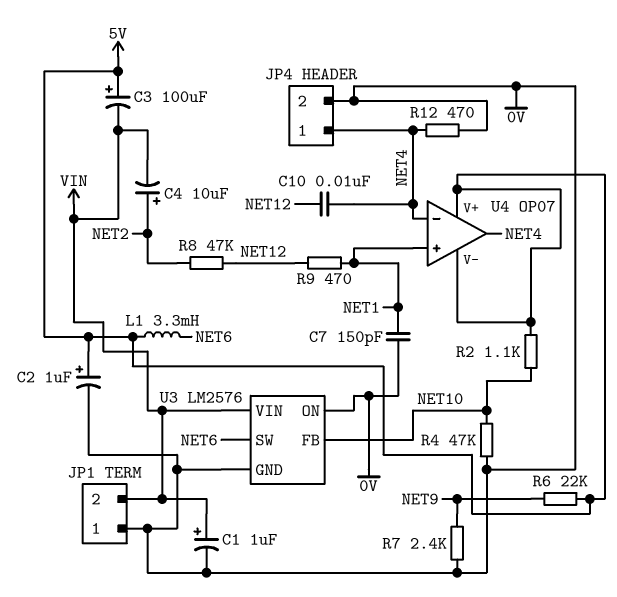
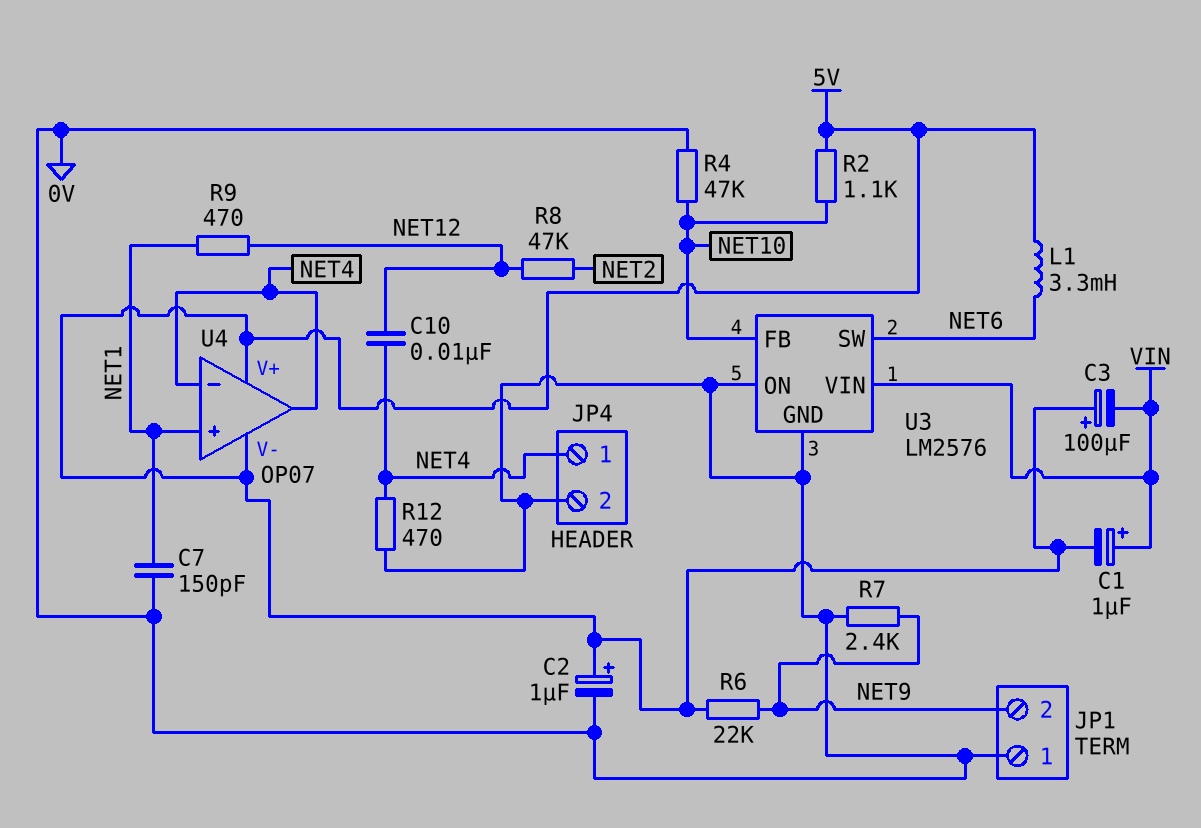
C1: 1uF (plus VIN, minus 0V) -> 1uF (plus VIN, minus 5V)
C4: 10uF (plus NET2, minus VIN) -> none
JP1 pin 2: VIN -> NET9

